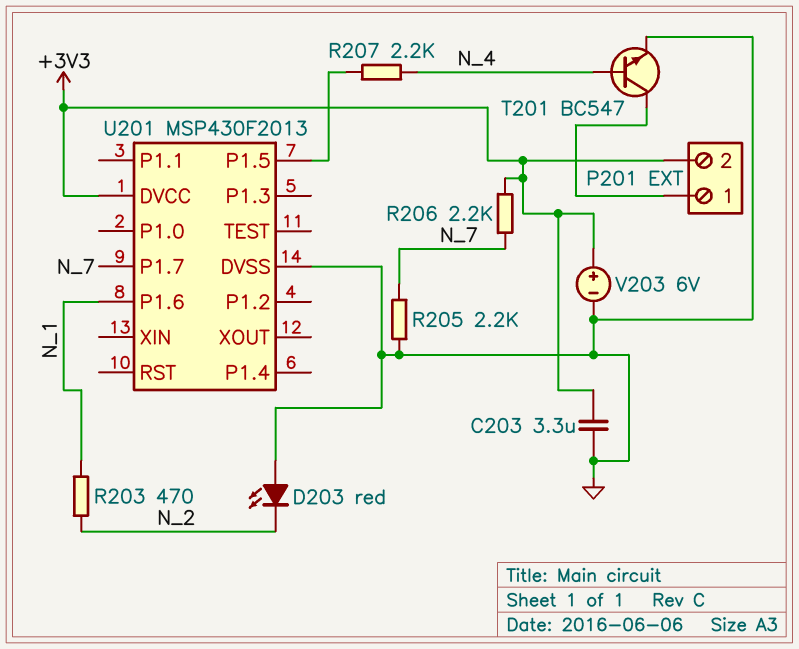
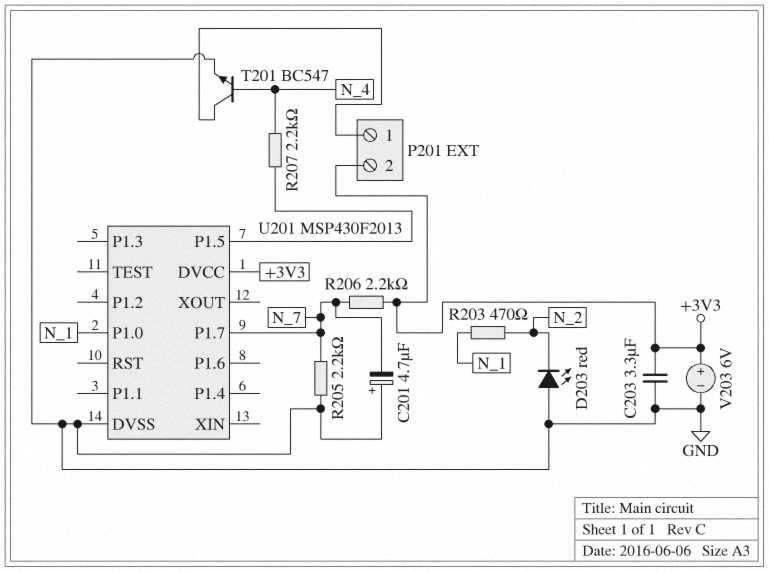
C201: none -> 4.7uF (plus GND, minus N_7)
U201 pin P1.0: none -> N_1
U201 pin P1.6: N_1 -> none

